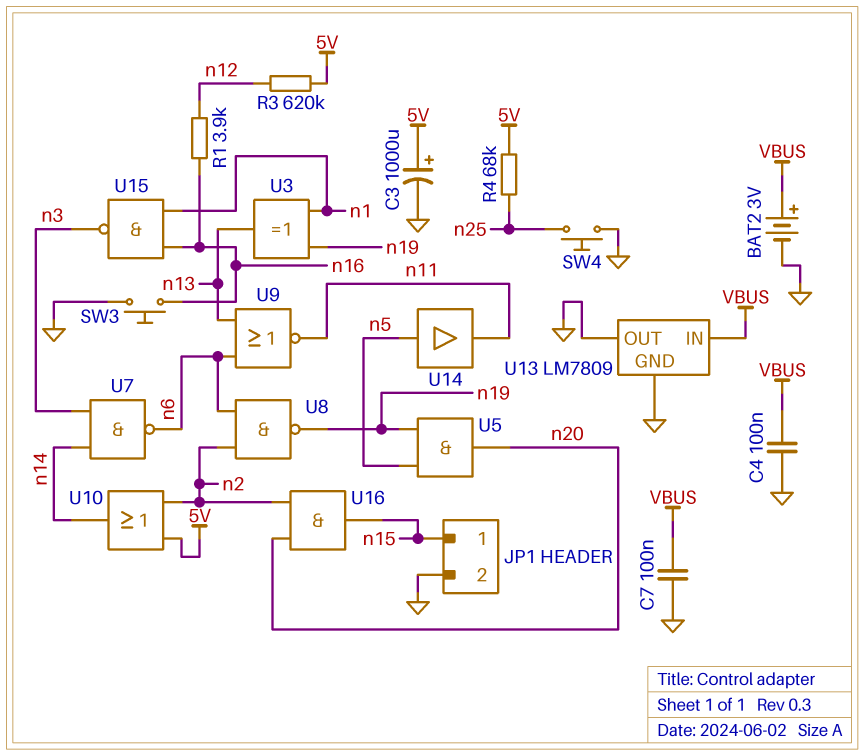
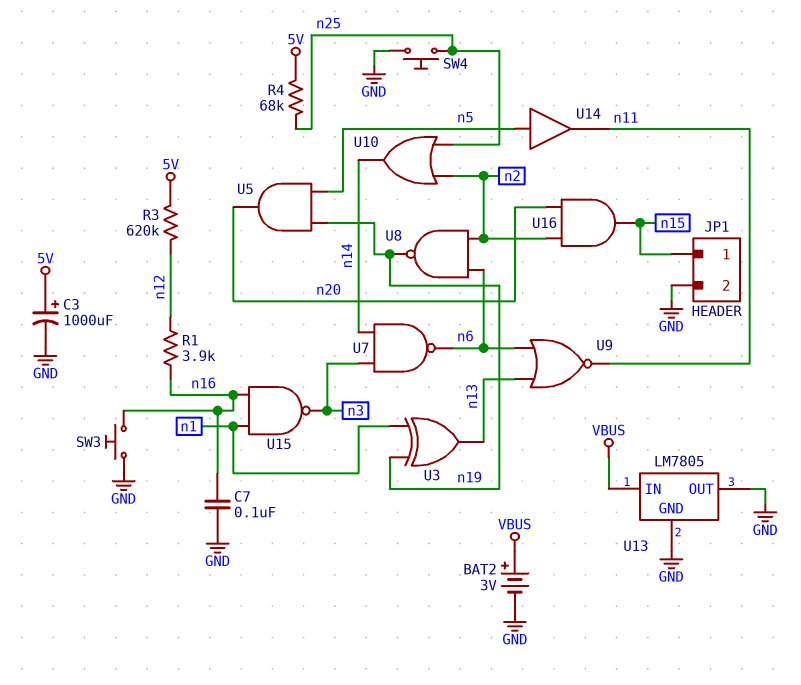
C4: 100nF (GND, VBUS) -> none
C7: 100nF (GND, VBUS) -> 100nF (GND, n16)
U10: OR (in 5V, in n2, out n14) -> OR (in n2, in n25, out n14)
U13: LM7809 -> LM7805

